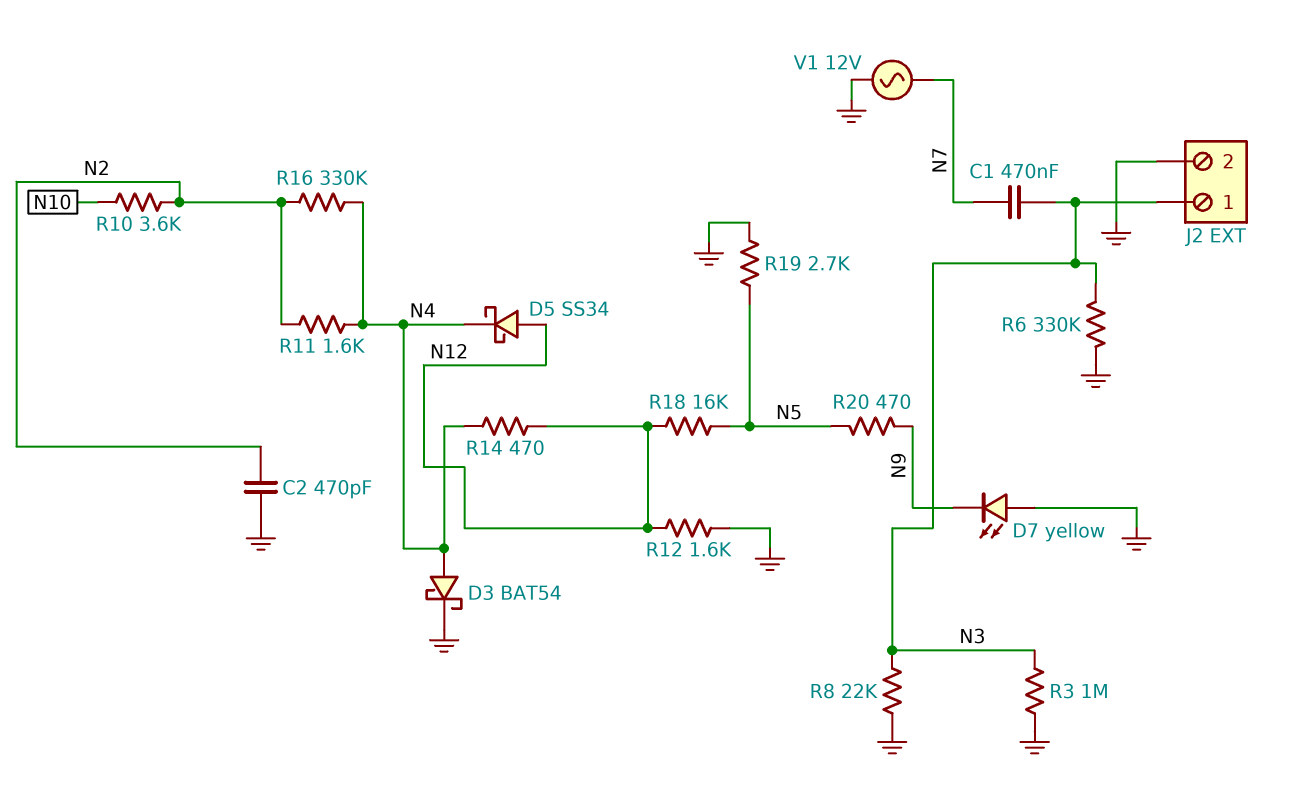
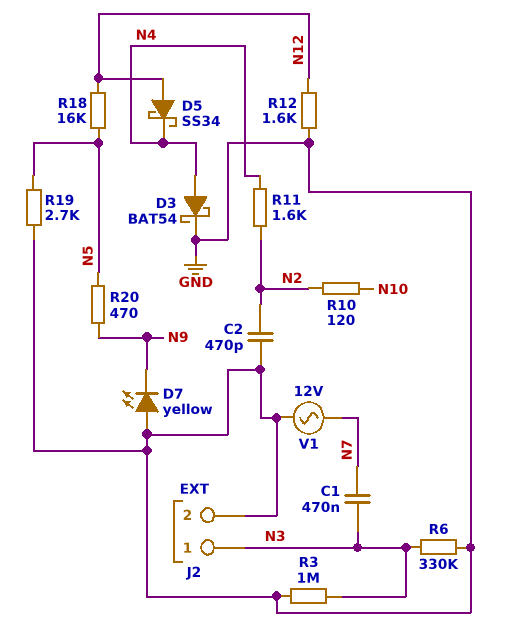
R8: 22k (GND, N3) -> none
R10: 3.6k (N2, N10) -> 120 (N2, N10)
R14: 470 (N4, N12) -> none
R16: 330k (N2, N4) -> none

